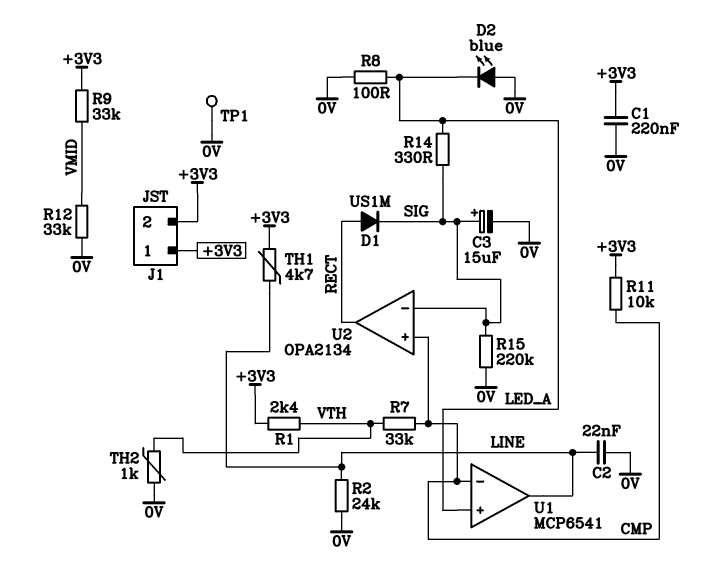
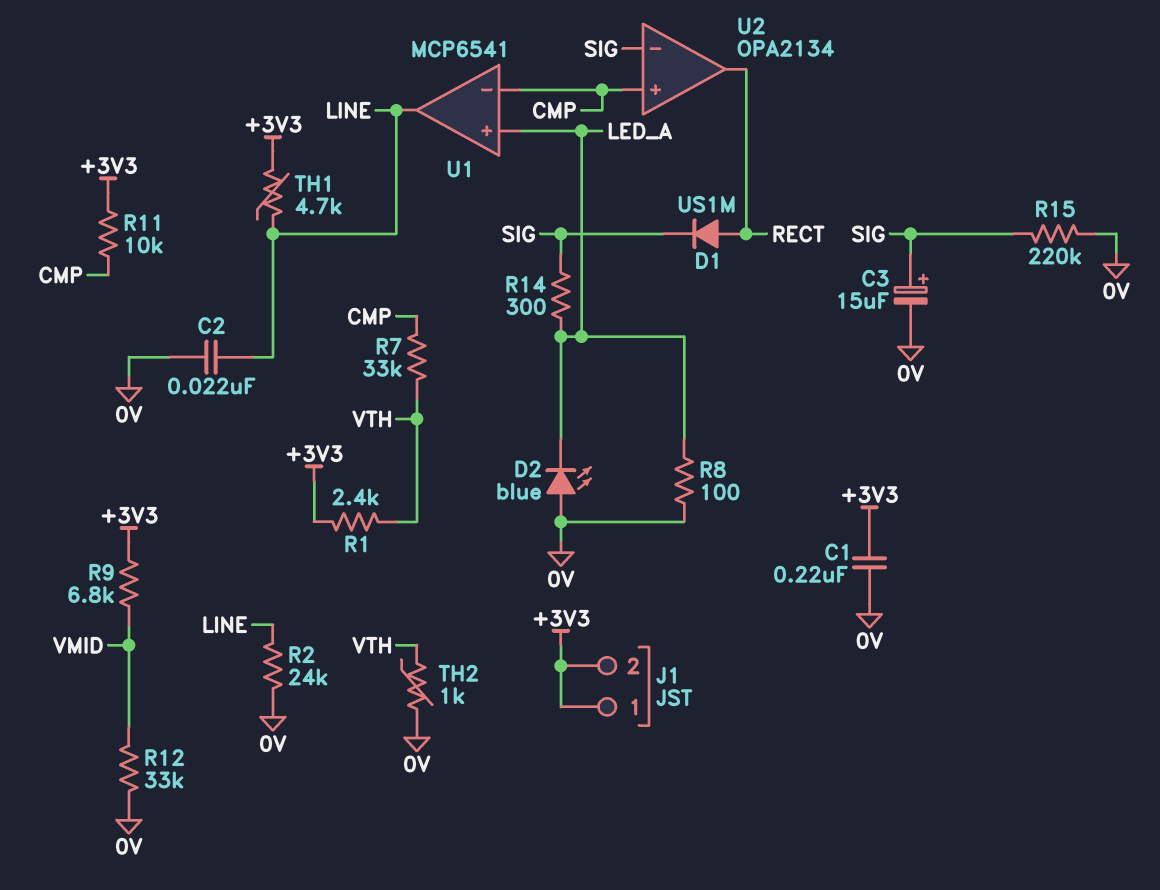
R9: 33k (+3V3, VMID) -> 6.8k (+3V3, VMID)
R14: 330 (LED_A, SIG) -> 300 (LED_A, SIG)
TP1: test point (0V) -> none

